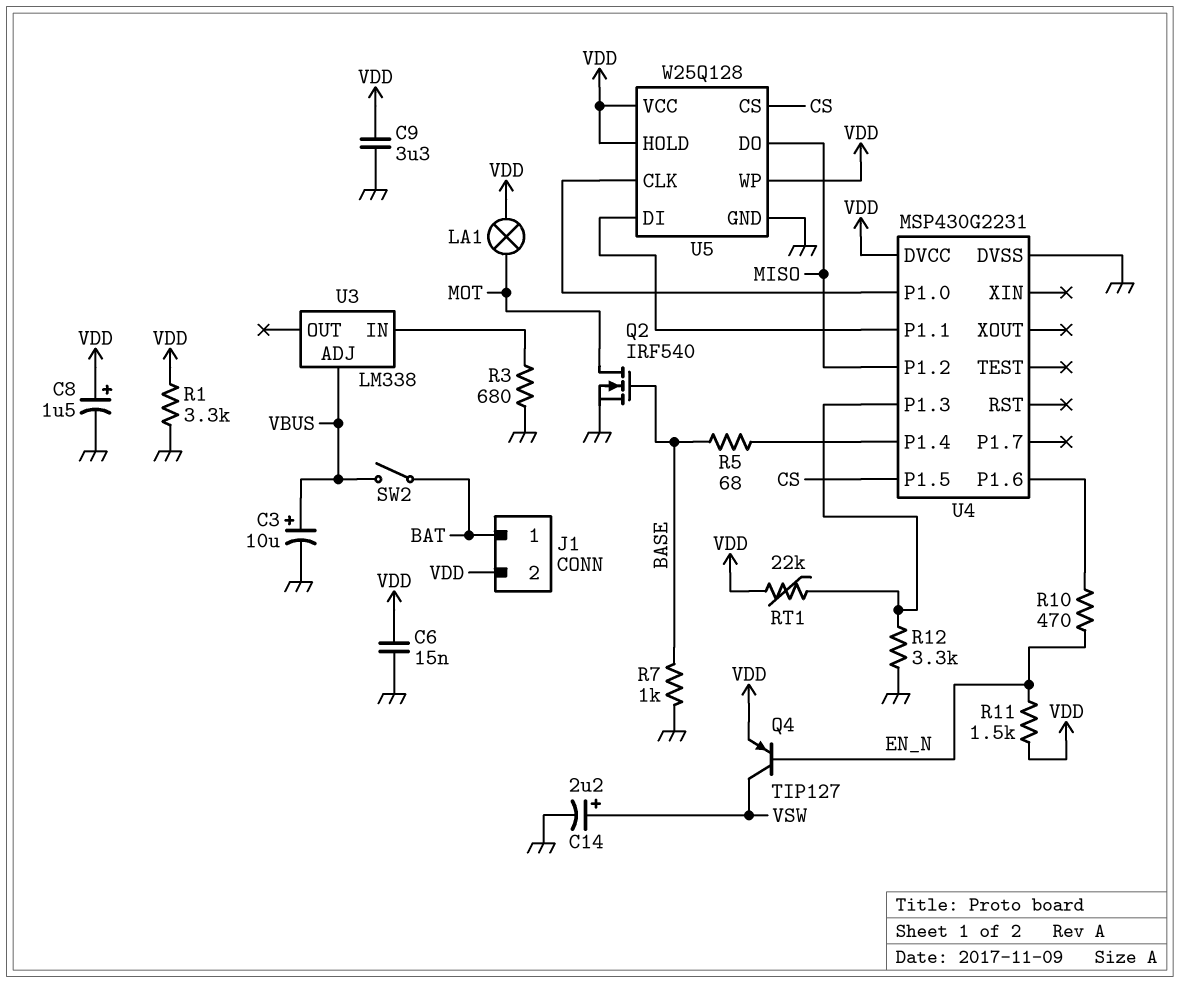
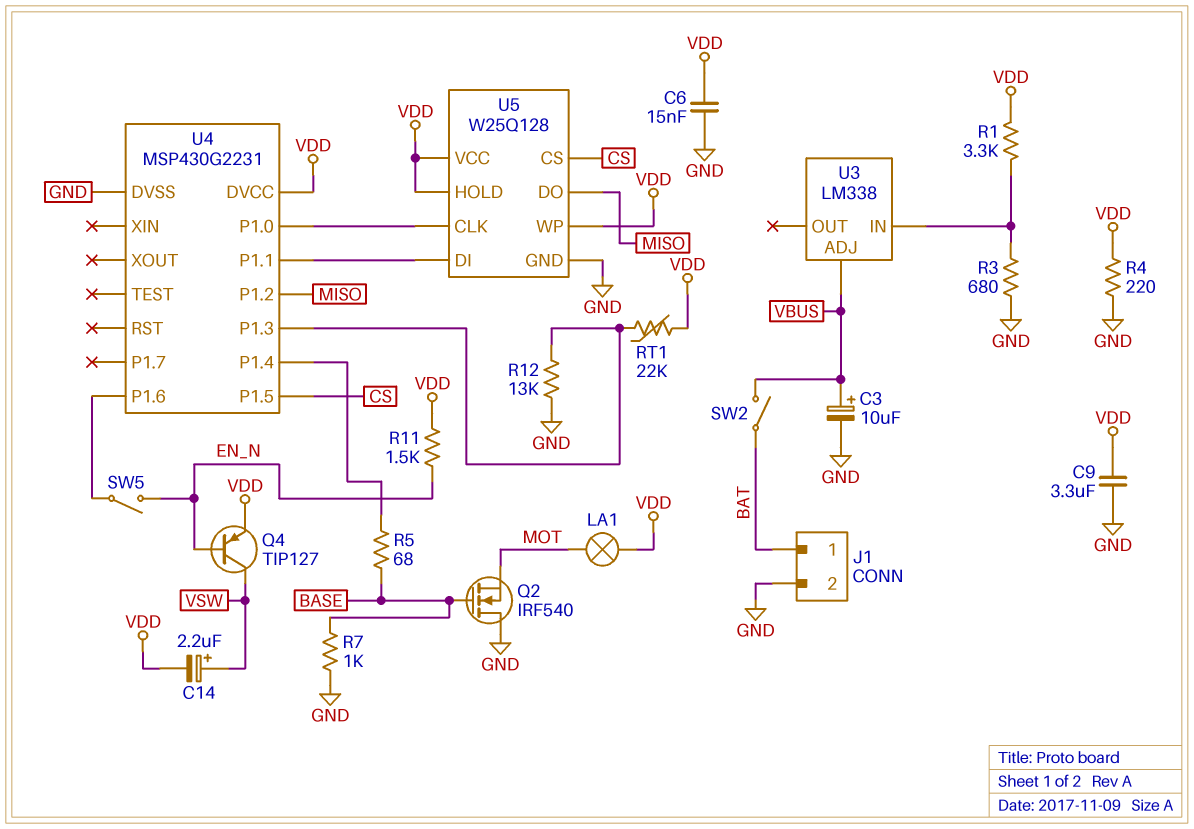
C8: 1.5uF (plus VDD, minus GND) -> none
C14: 2.2uF (plus VSW, minus GND) -> 2.2uF (plus VSW, minus VDD)
J1 pin 2: VDD -> GND
Q2: NMOS IRF540 (G BASE, D MOT, S GND) -> NMOS IRF540 (G BASE, D GND, S MOT)
R1: 3.3k (GND, VDD) -> 3.3k (U3/IN, VDD)
R4: none -> 220 (GND, VDD)
R10: 470 (EN_N, U4/P1.6) -> none
R12: 3.3k (GND, U4/P1.3) -> 13k (GND, U4/P1.3)
SW5: none -> switch (EN_N, U4/P1.6)

